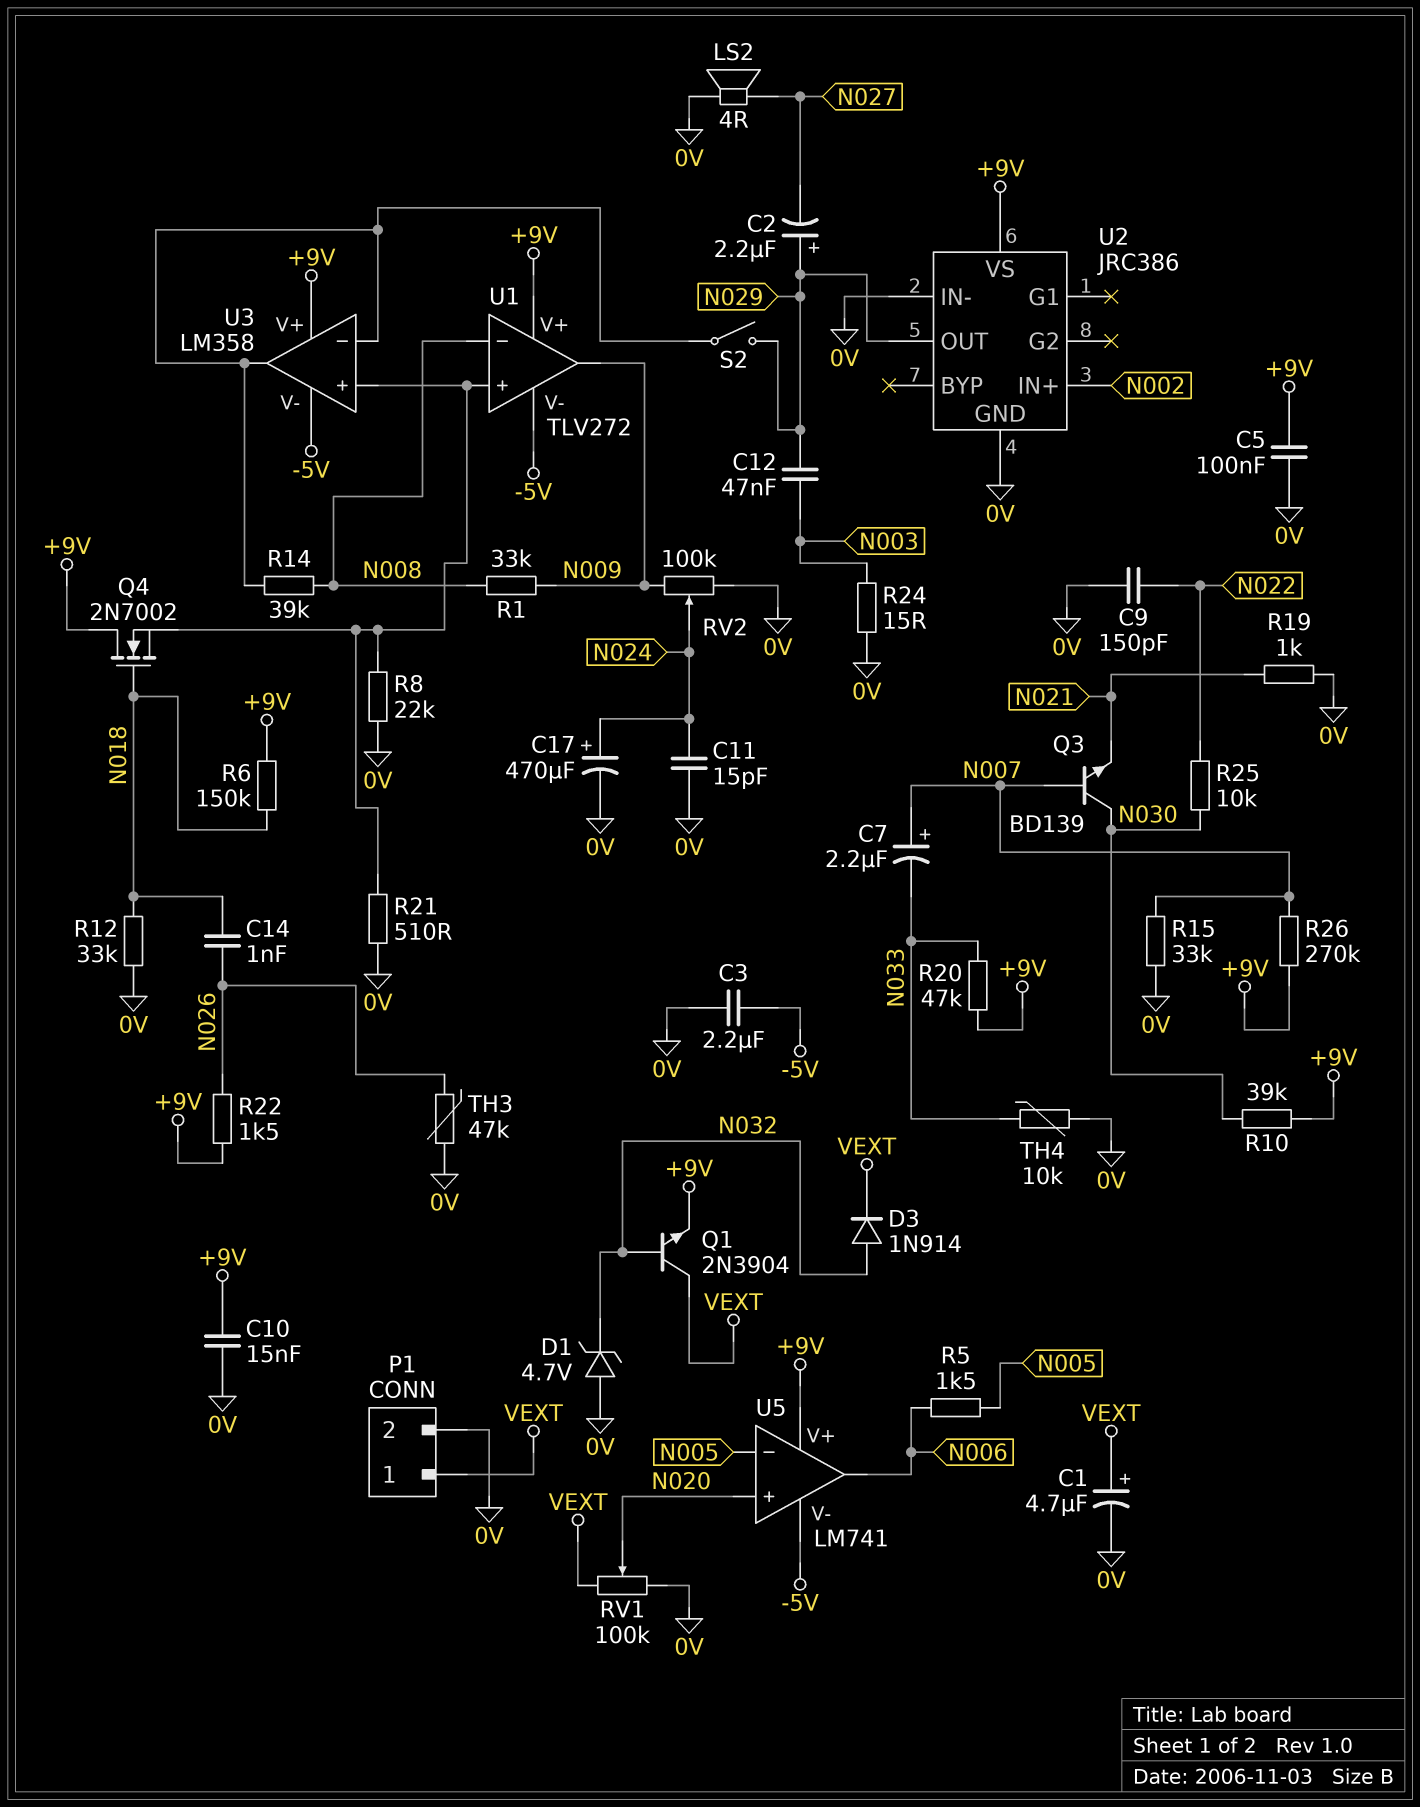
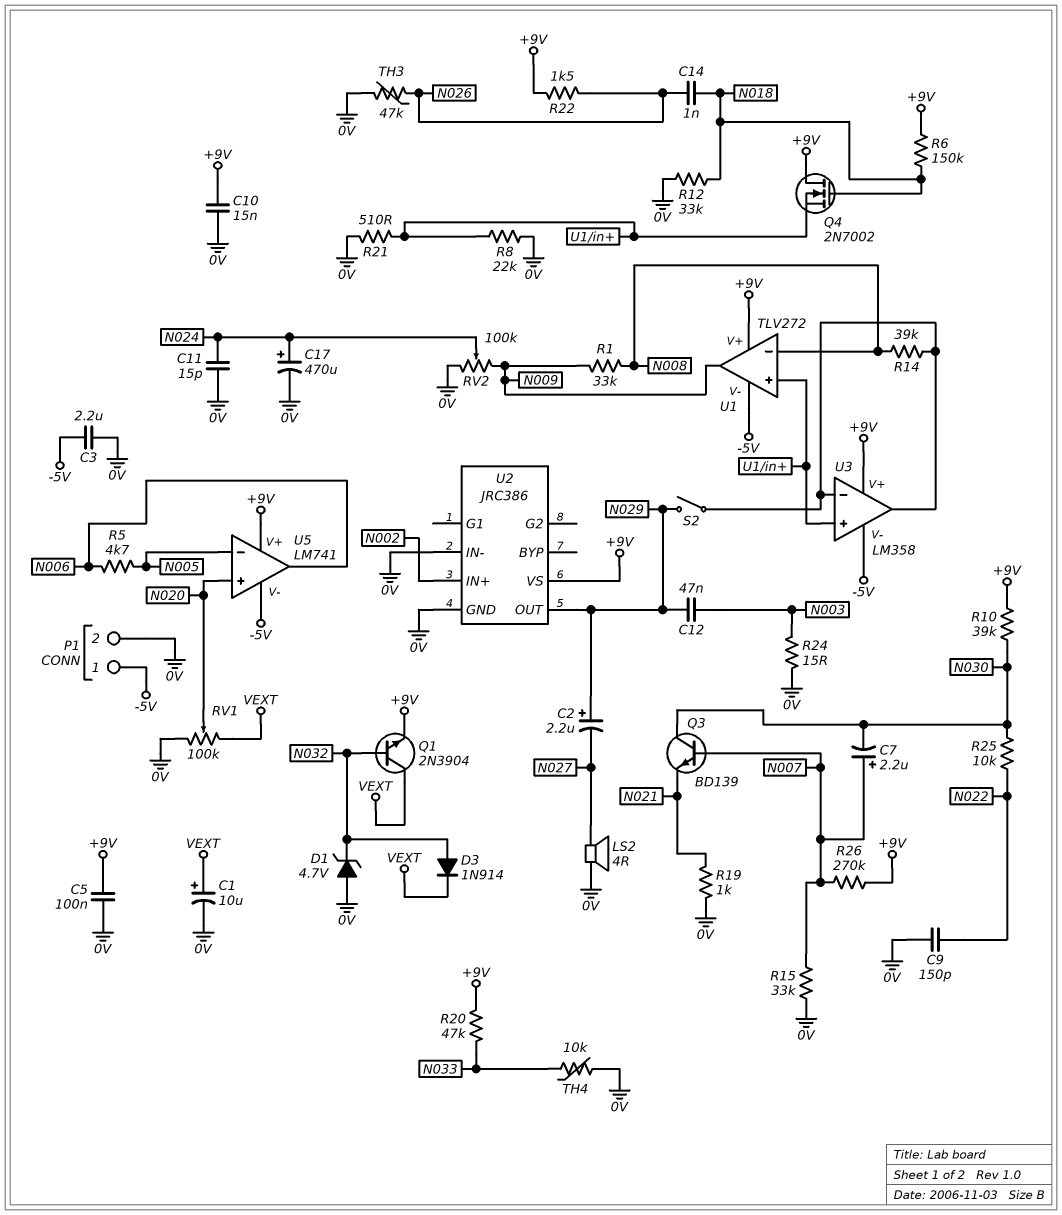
C1: 4.7uF (plus VEXT, minus 0V) -> 10uF (plus VEXT, minus 0V)
C7: 2.2uF (plus N007, minus N033) -> 2.2uF (plus N007, minus N030)
P1 pin 1: VEXT -> -5V
R5: 1.5k (N005, N006) -> 4.7k (N005, N006)

